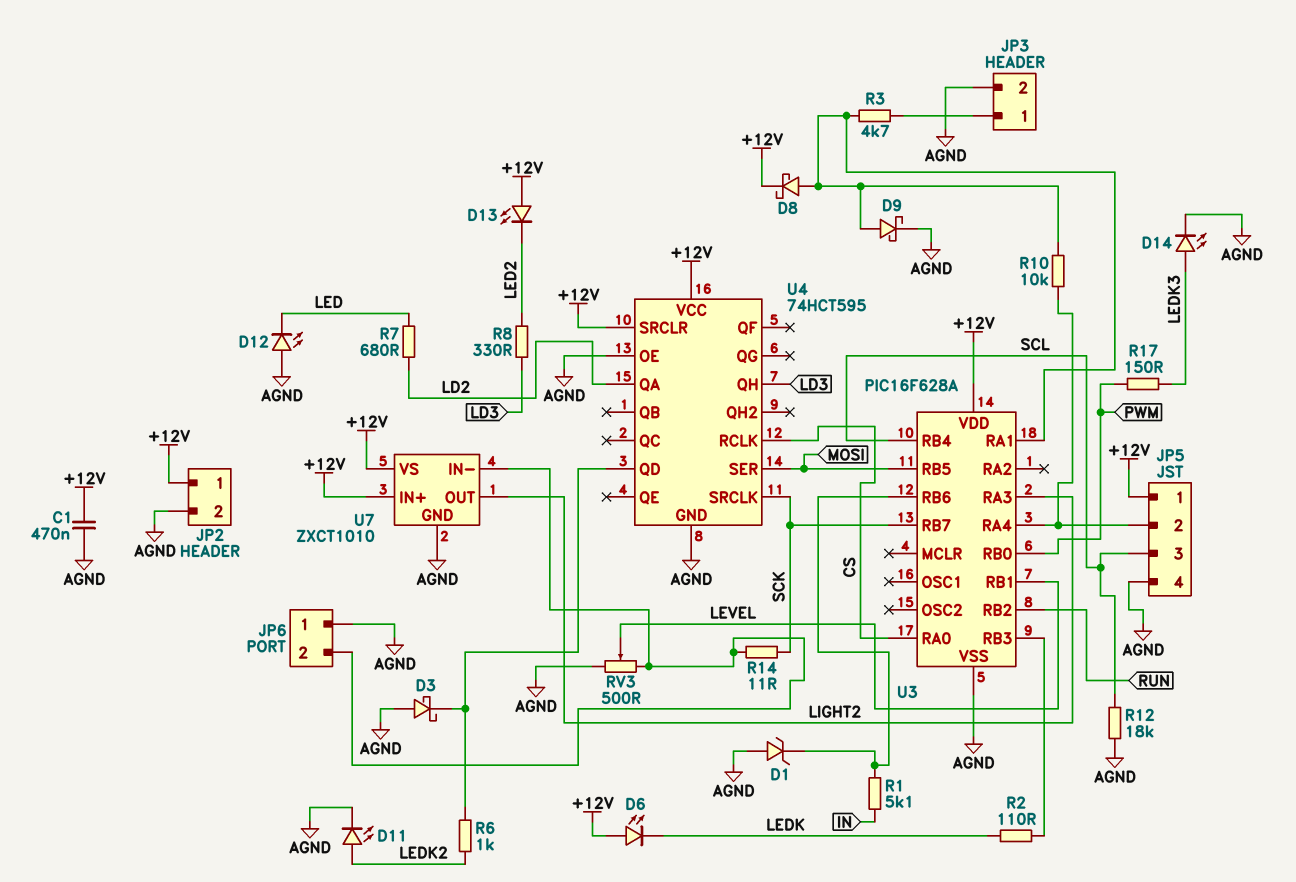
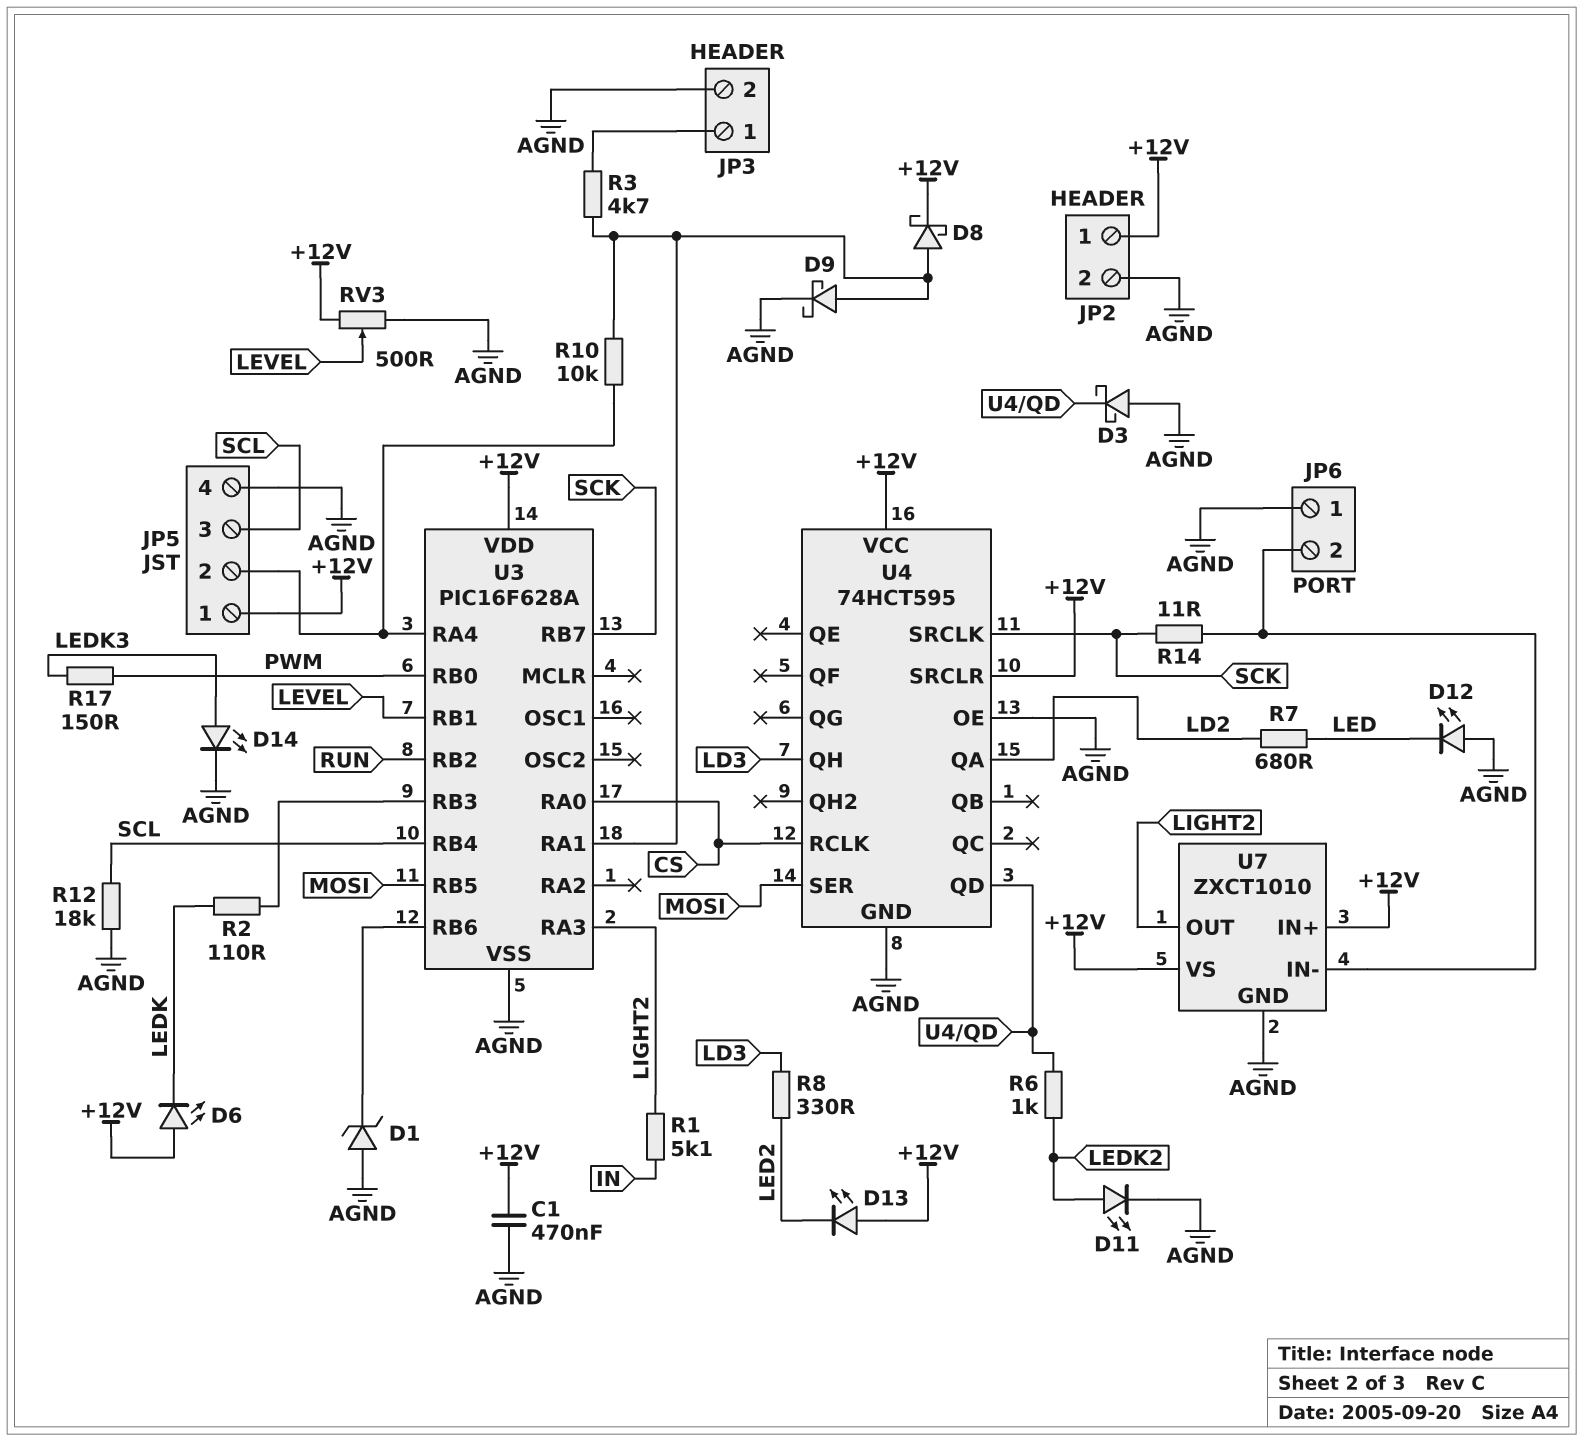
R1: 5.1k (IN, U3/RB6) -> 5.1k (IN, LIGHT2)
RV3: 500 (AGND, JP6/2, wiper LEVEL) -> 500 (+12V, AGND, wiper LEVEL)

